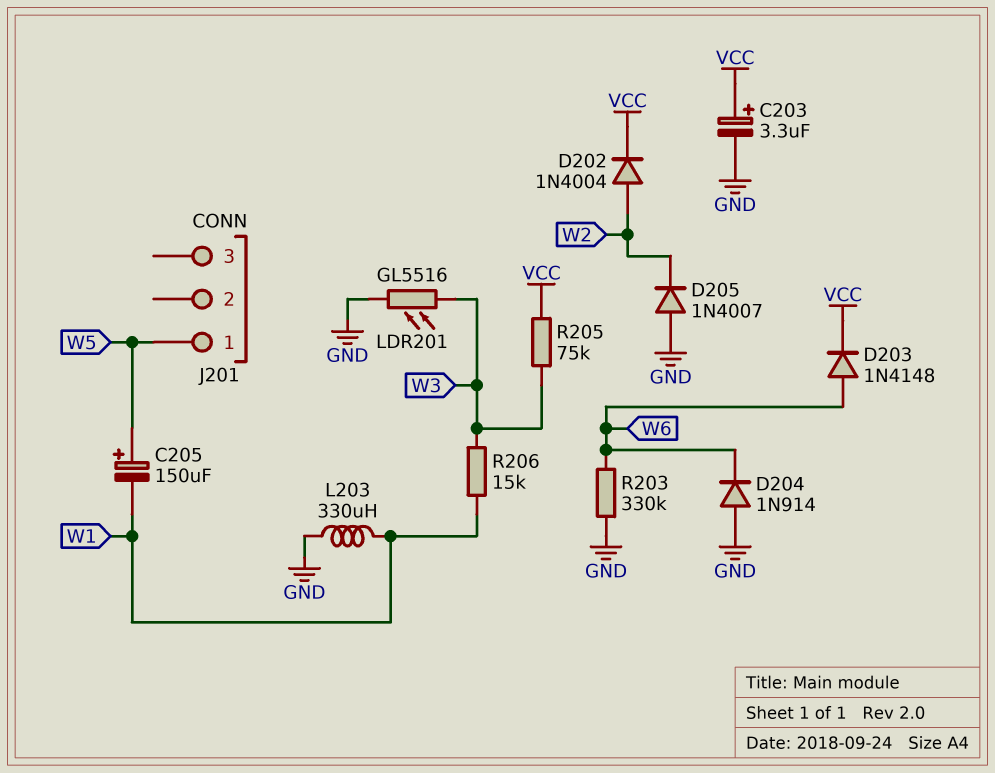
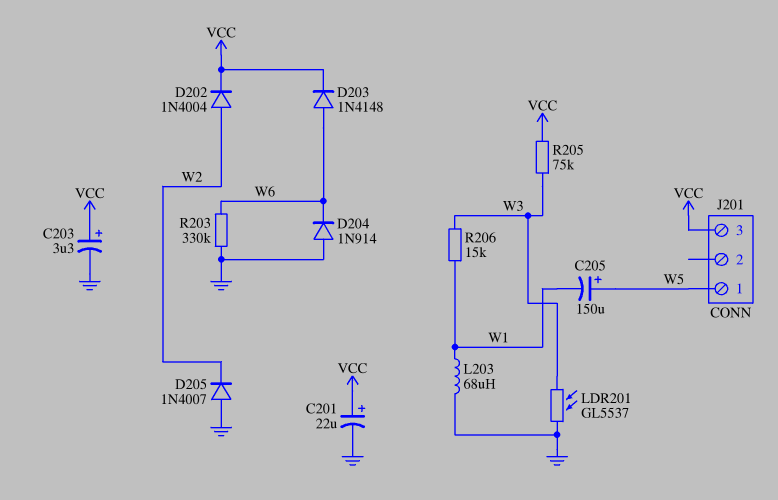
C201: none -> 22uF (plus VCC, minus GND)
J201 pin 3: none -> VCC
L203: 330uH (GND, W1) -> 68uH (GND, W1)
LDR201: GL5516 (GND, W3) -> GL5537 (GND, W3)

